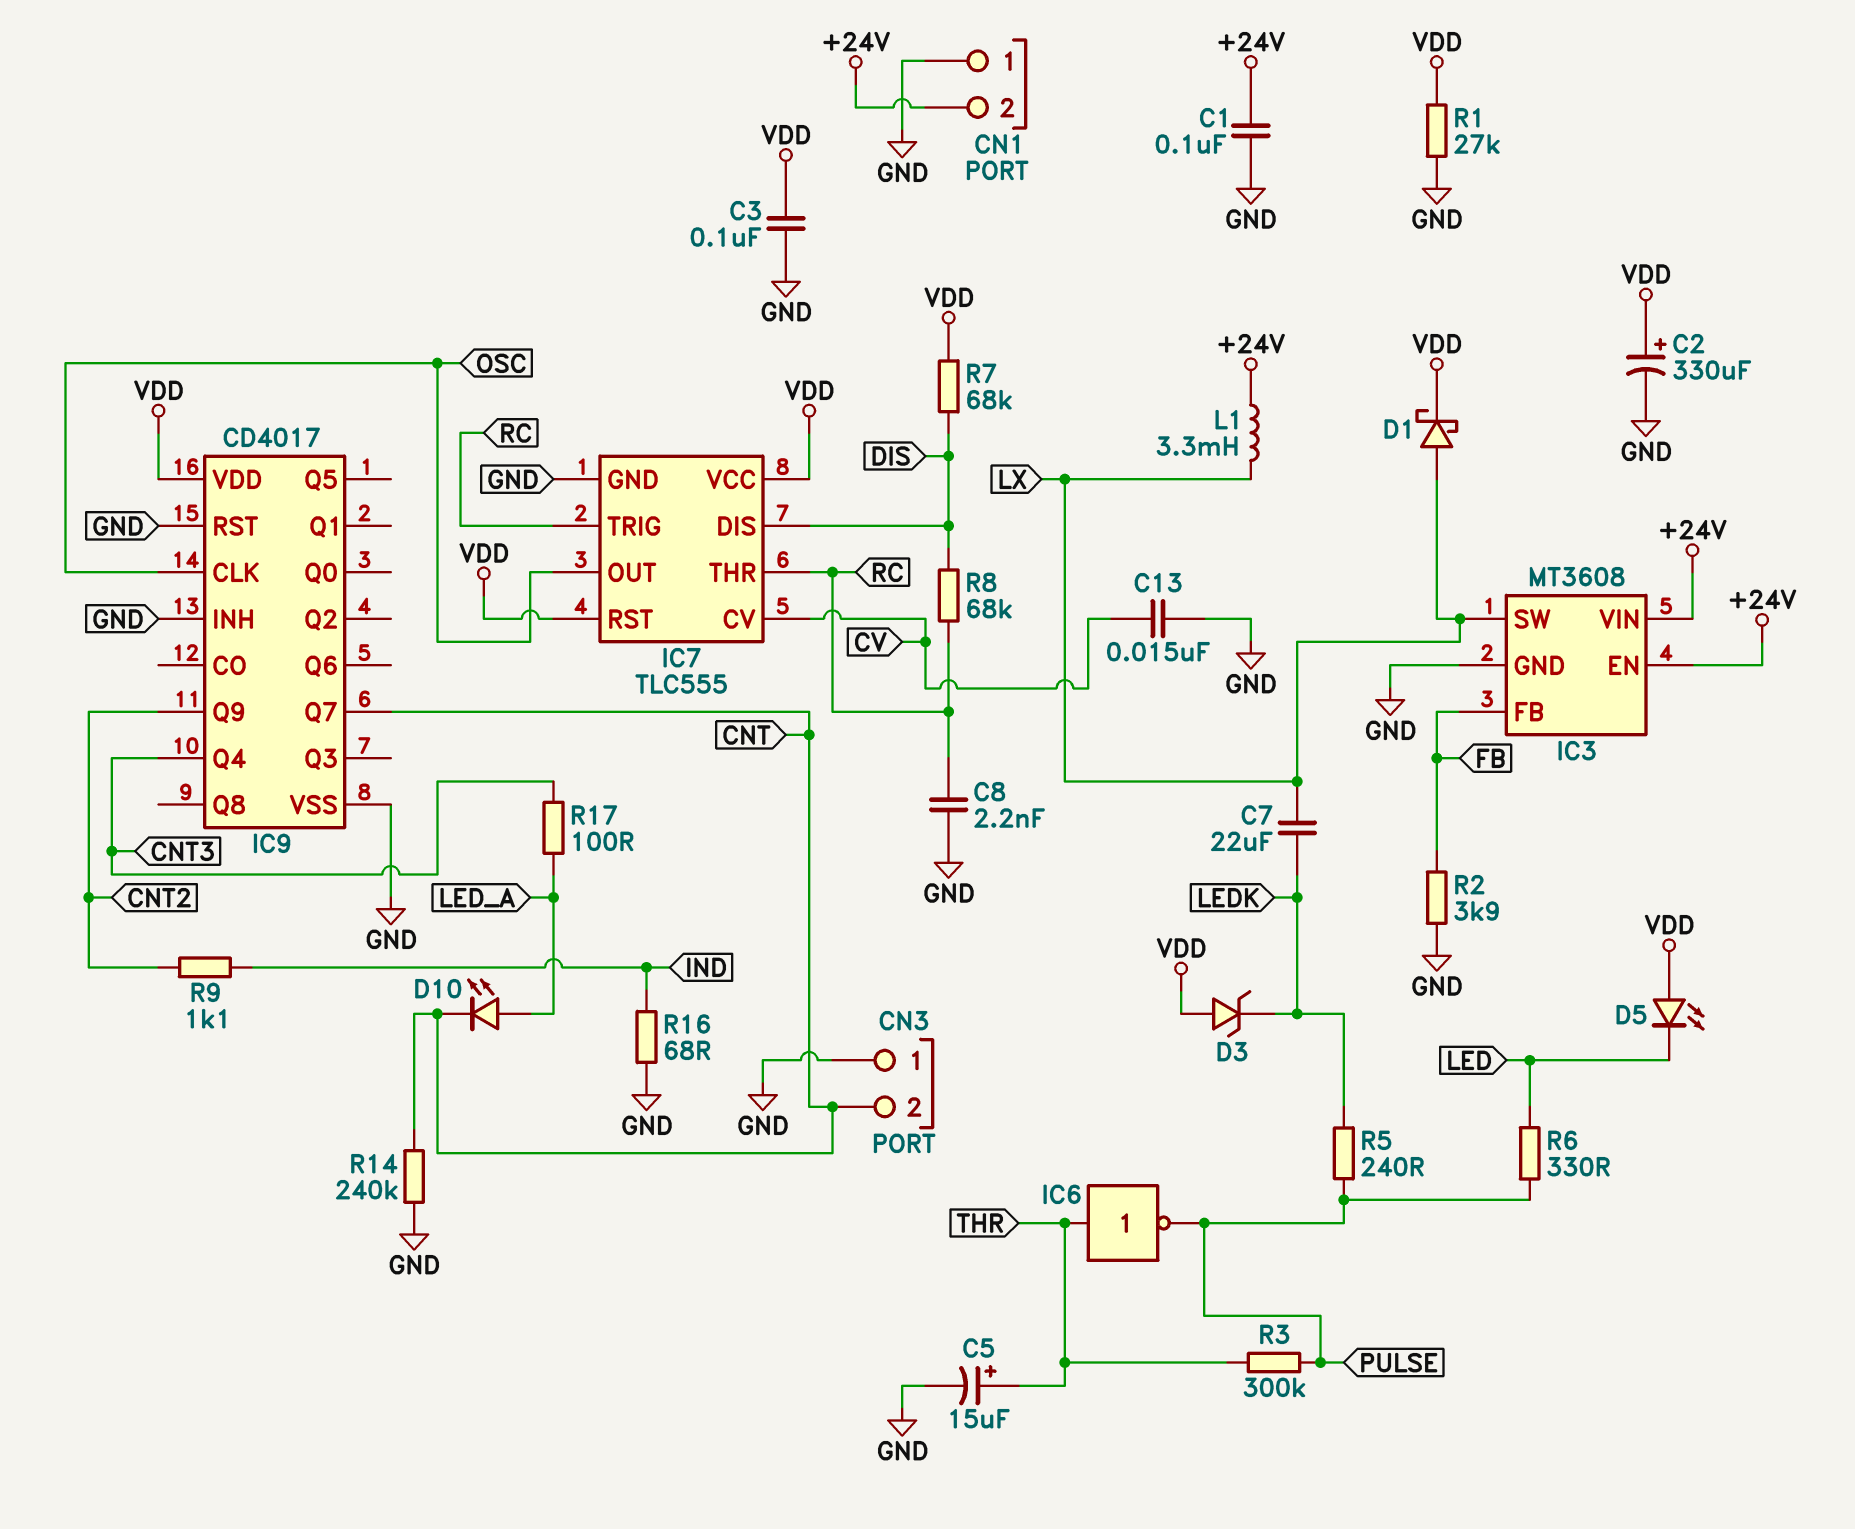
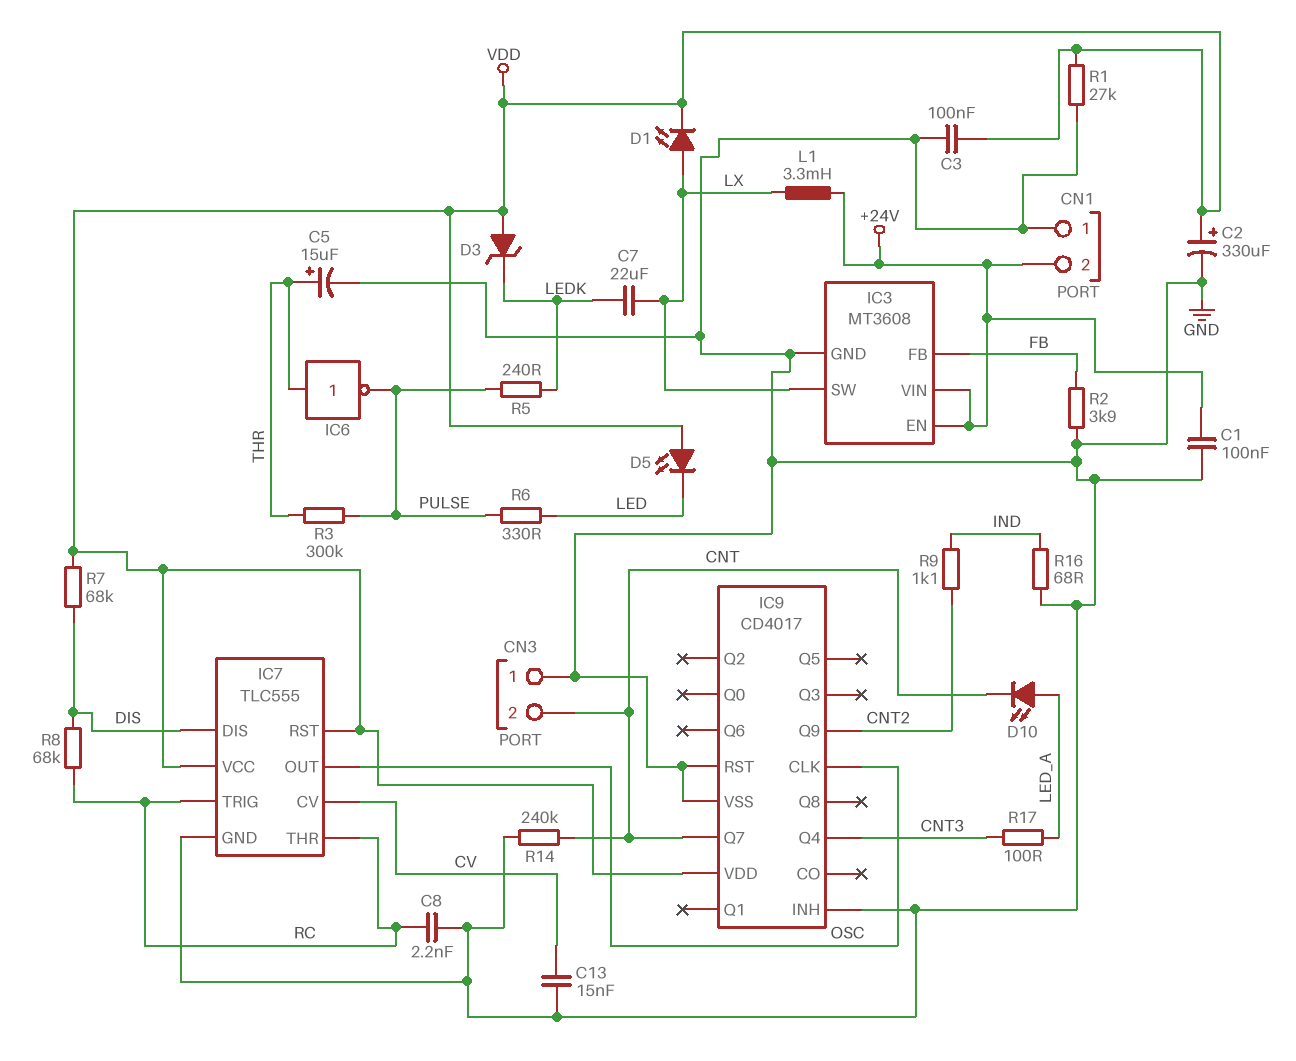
D1: schottky (A LX, K VDD) -> LED (A LX, K VDD)

